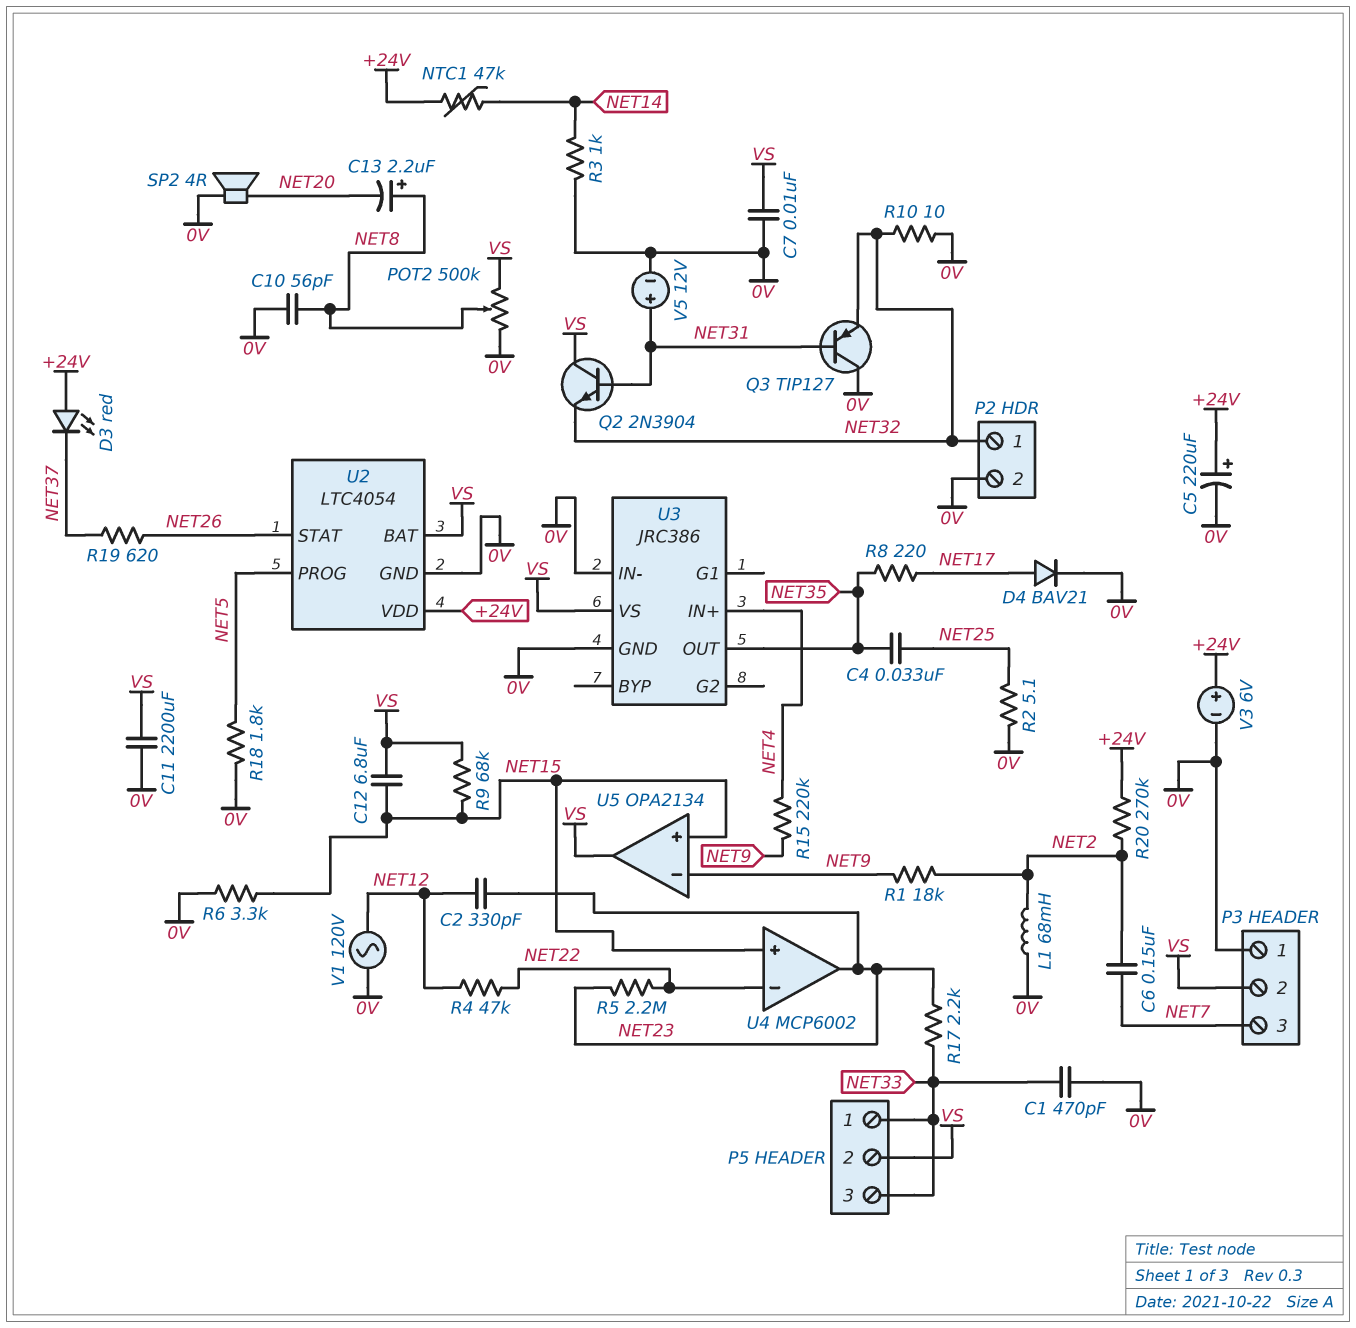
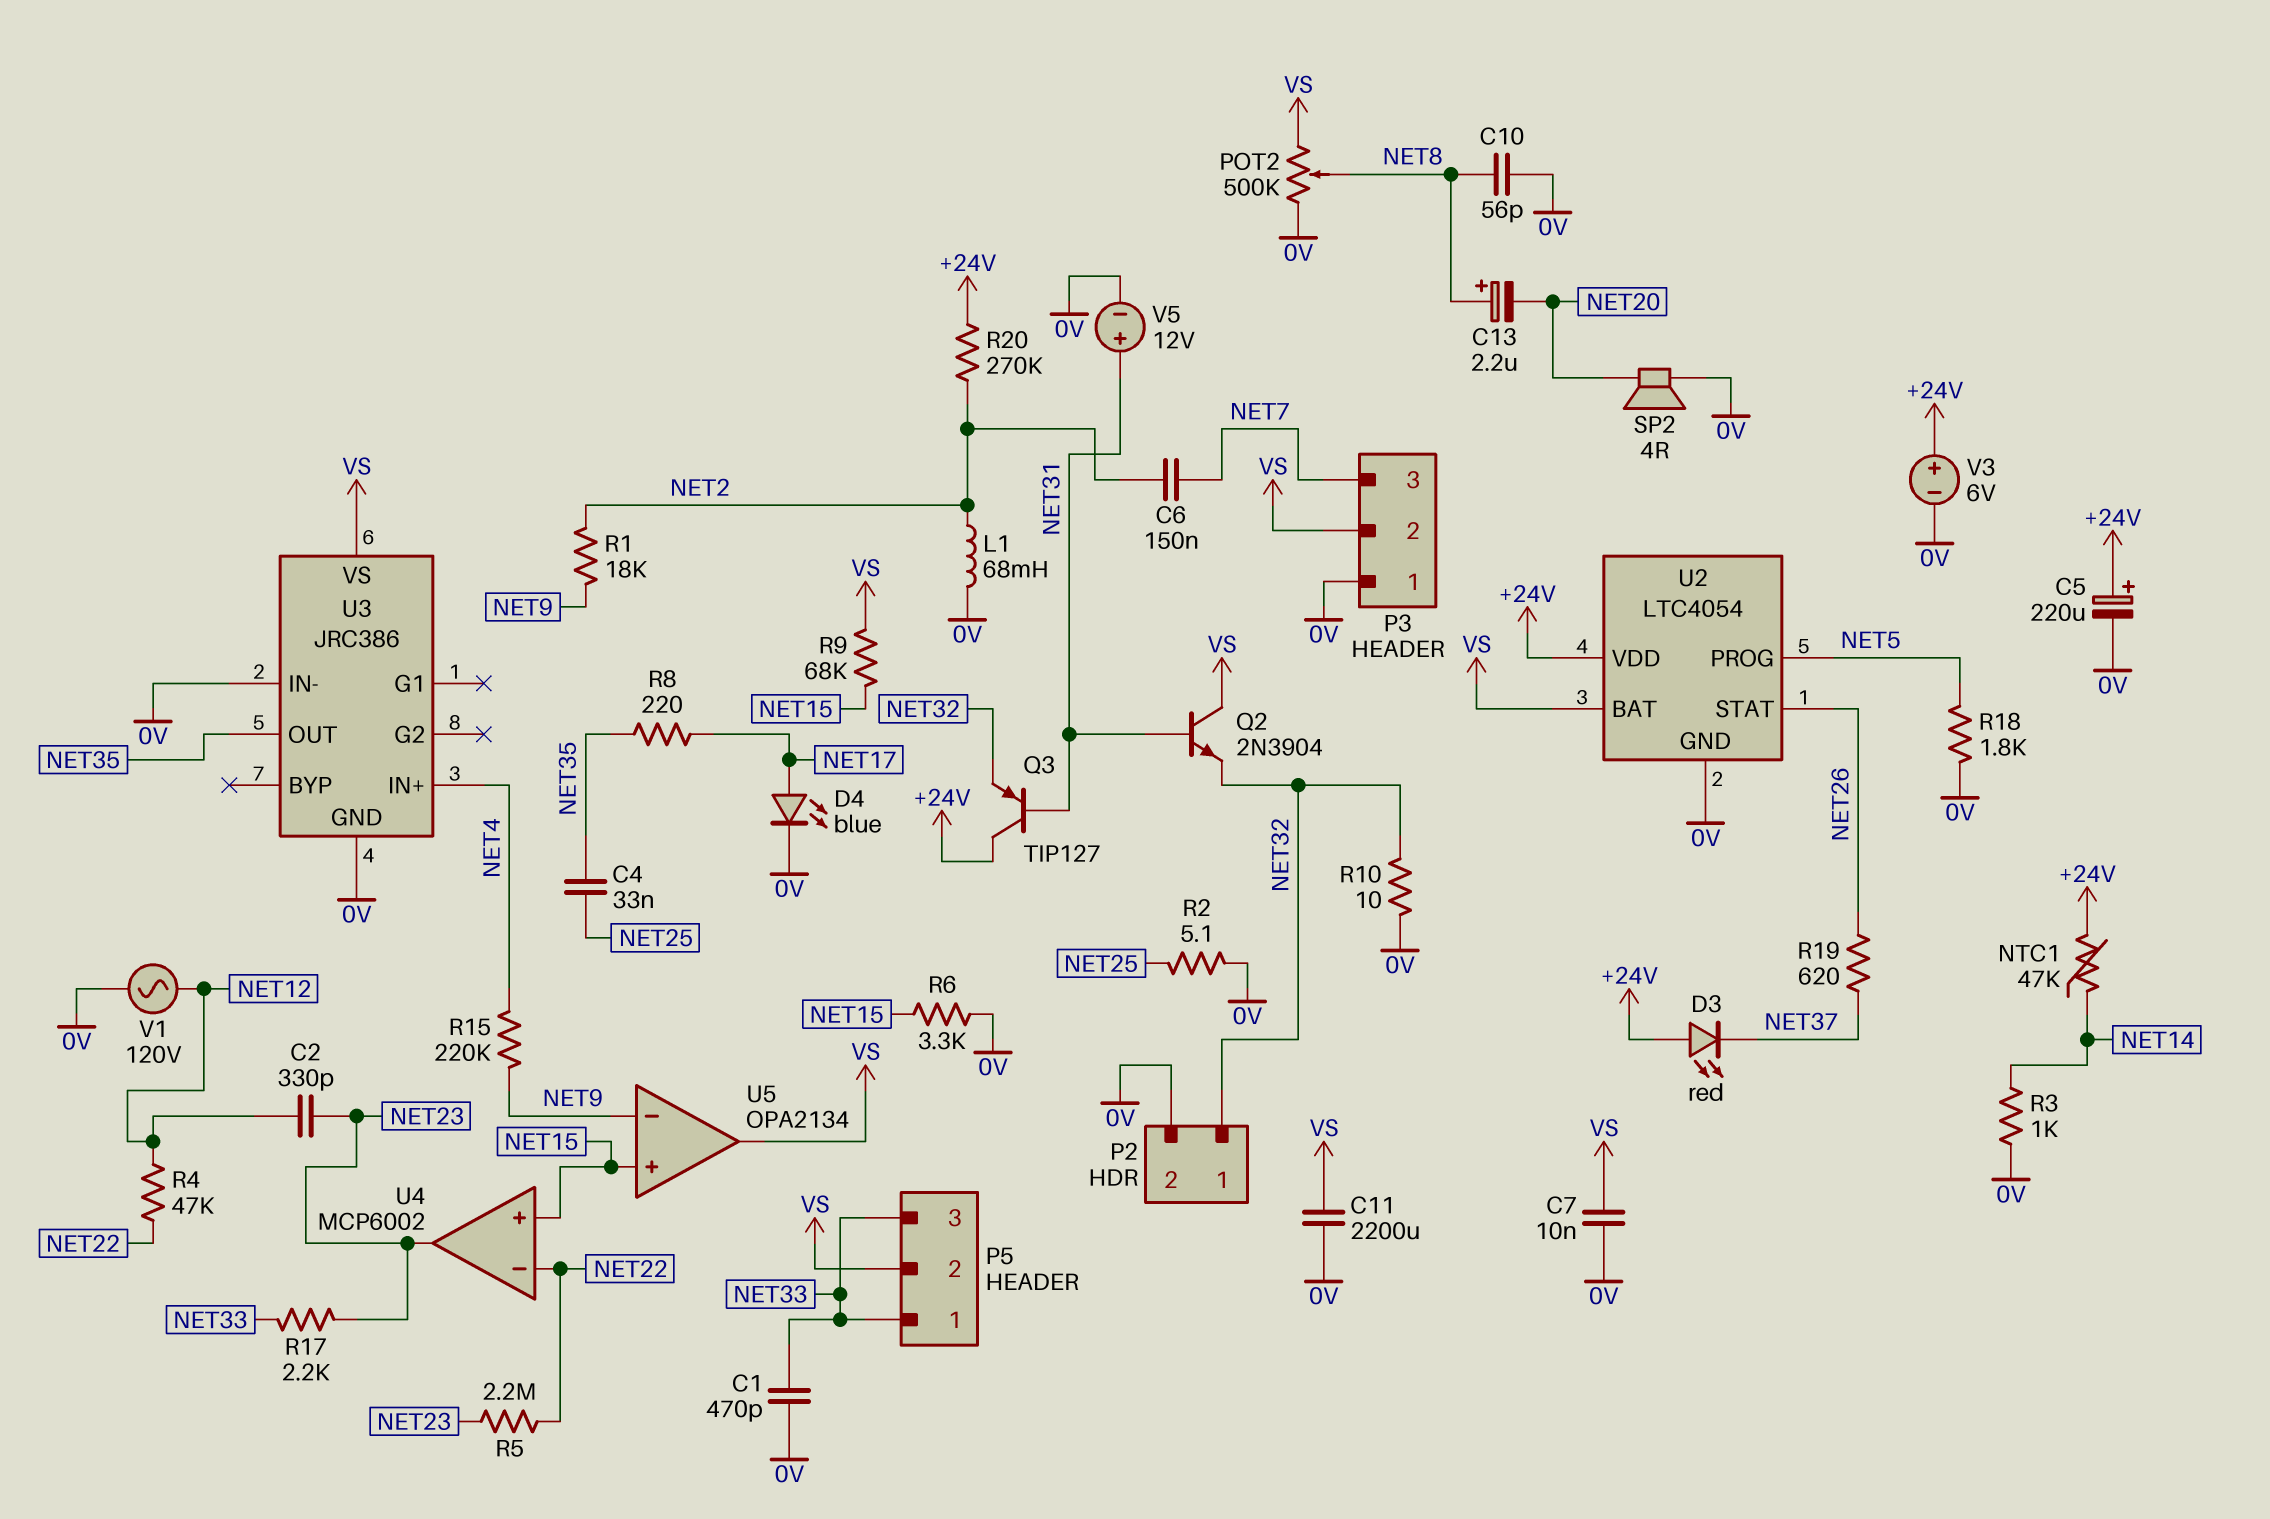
C12: 6.8uF (NET15, VS) -> none
D4: diode BAV21 (A NET17, K 0V) -> LED blue (A NET17, K 0V)
Q3: PNP TIP127 (B NET31, C 0V, E NET32) -> PNP TIP127 (B NET31, C +24V, E NET32)

